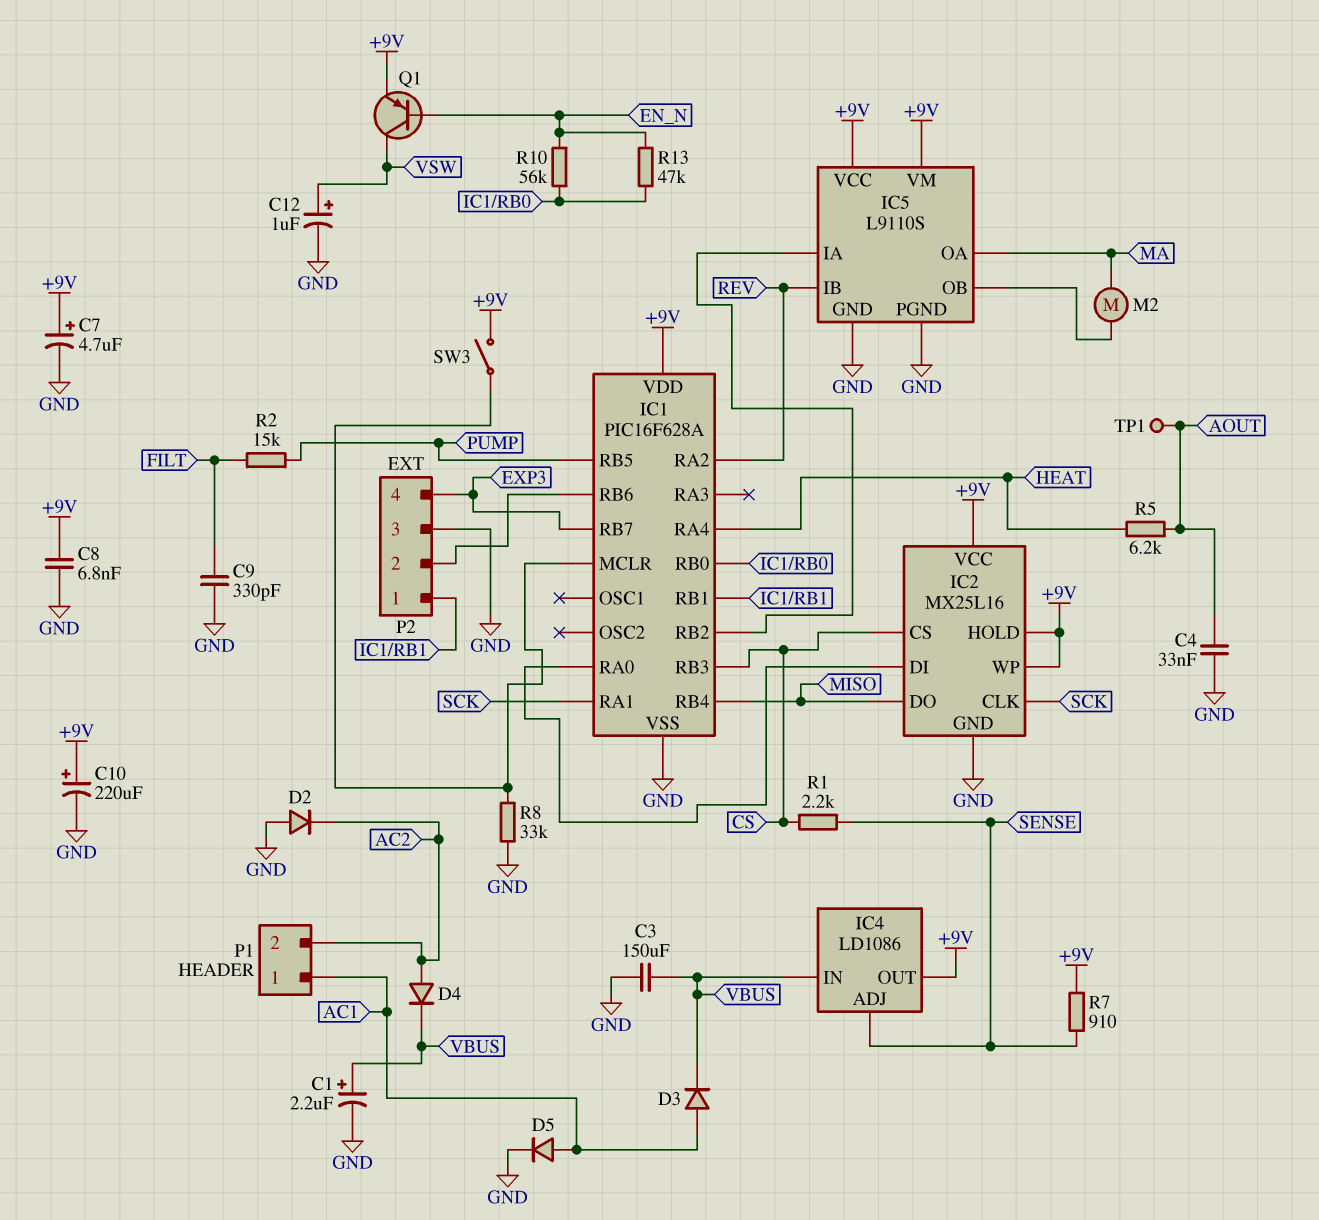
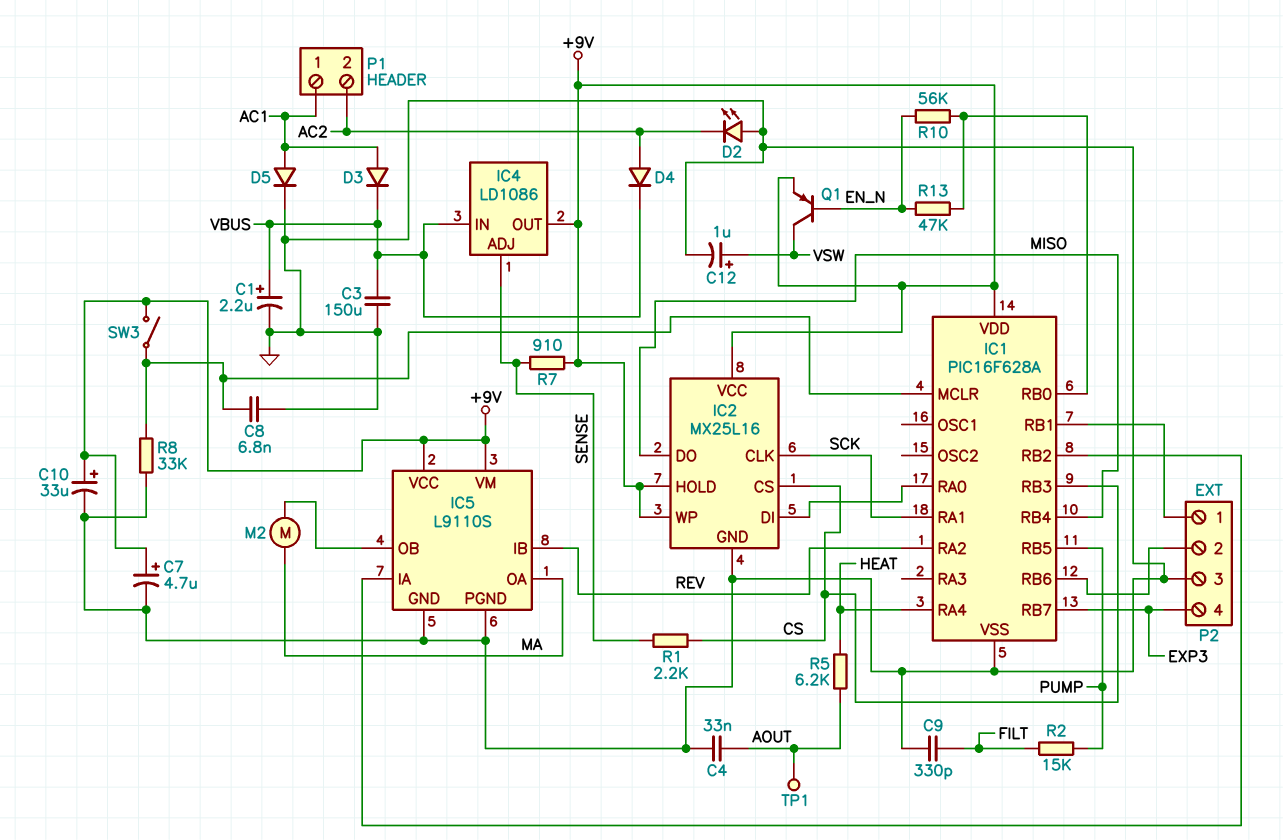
C8: 6.8nF (+9V, GND) -> 6.8nF (GND, IC1/MCLR)
C10: 220uF (plus +9V, minus GND) -> 33uF (plus +9V, minus GND)
D2: diode (A GND, K AC2) -> LED (A GND, K AC2)

